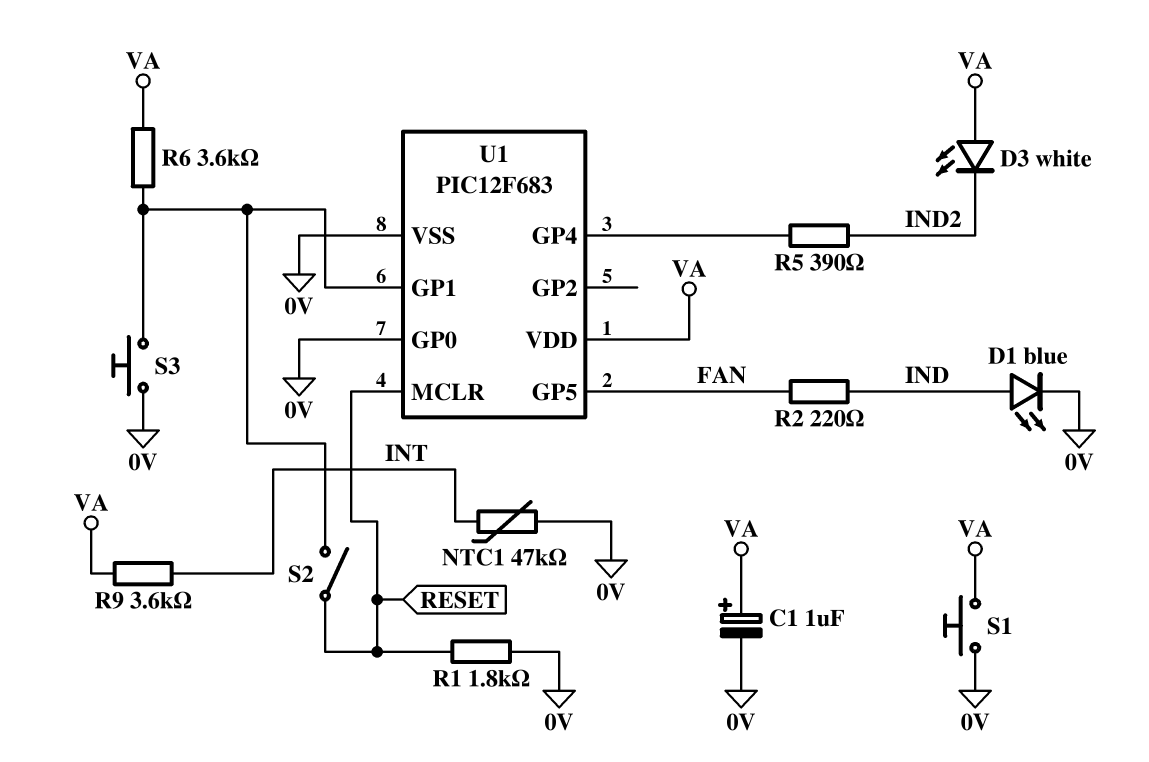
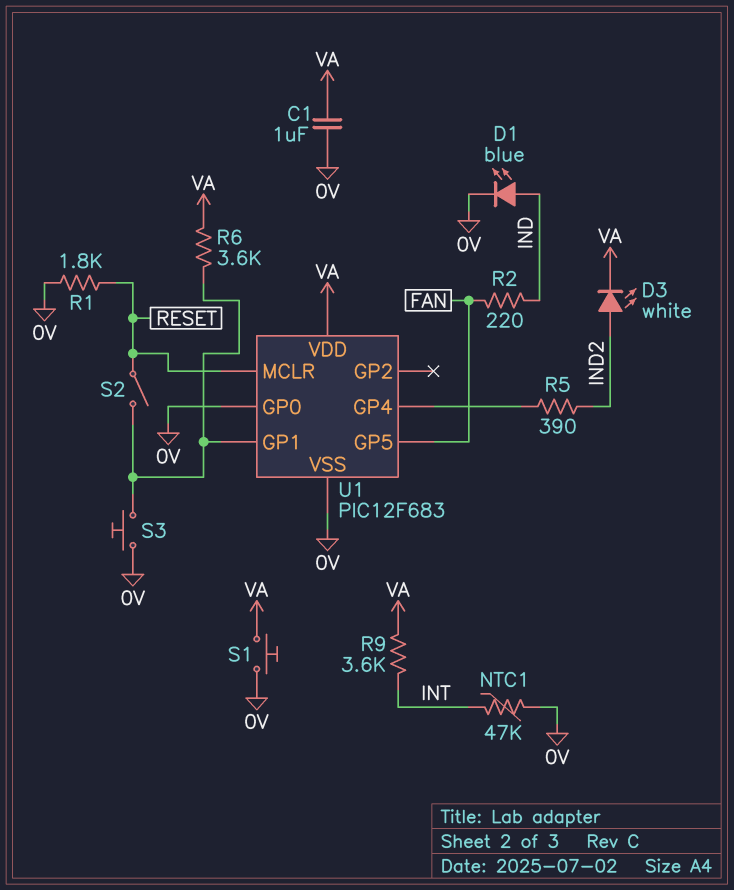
C1: 1uF (plus VA, minus 0V) -> 1uF (0V, VA)
D3: LED white (A VA, K IND2) -> LED white (A IND2, K VA)

